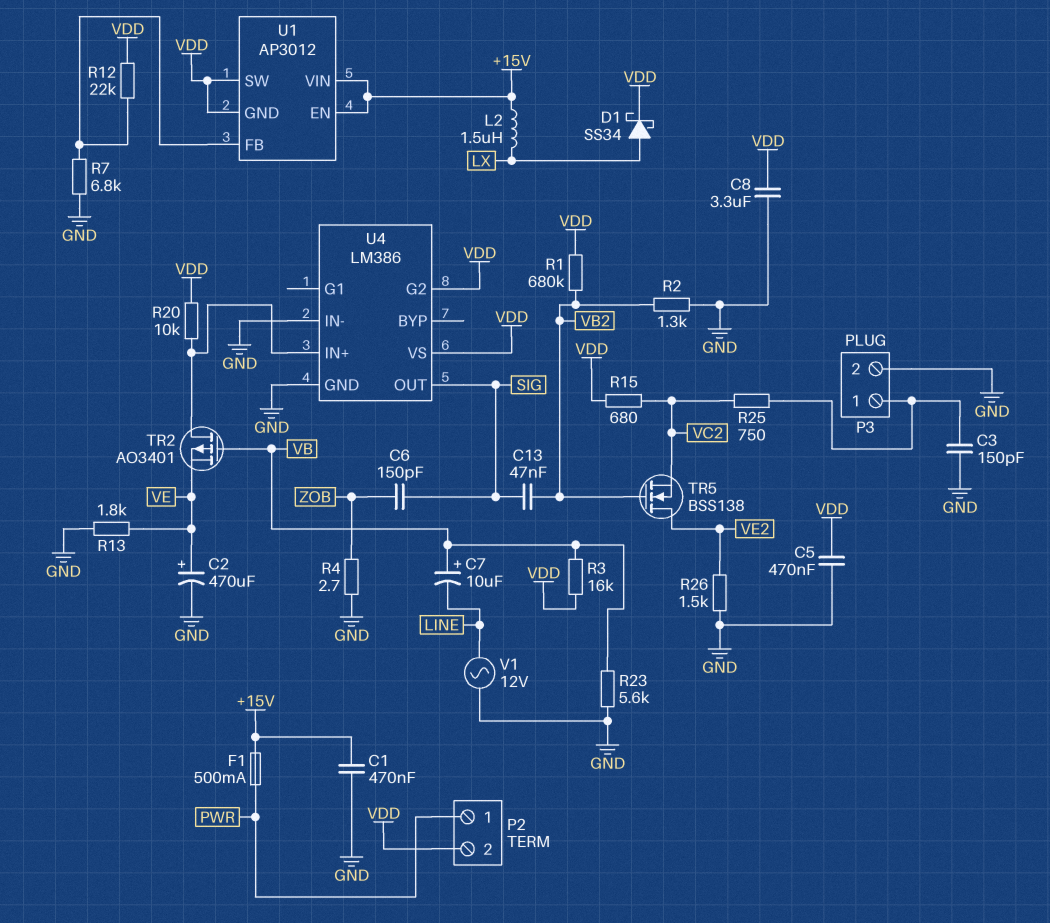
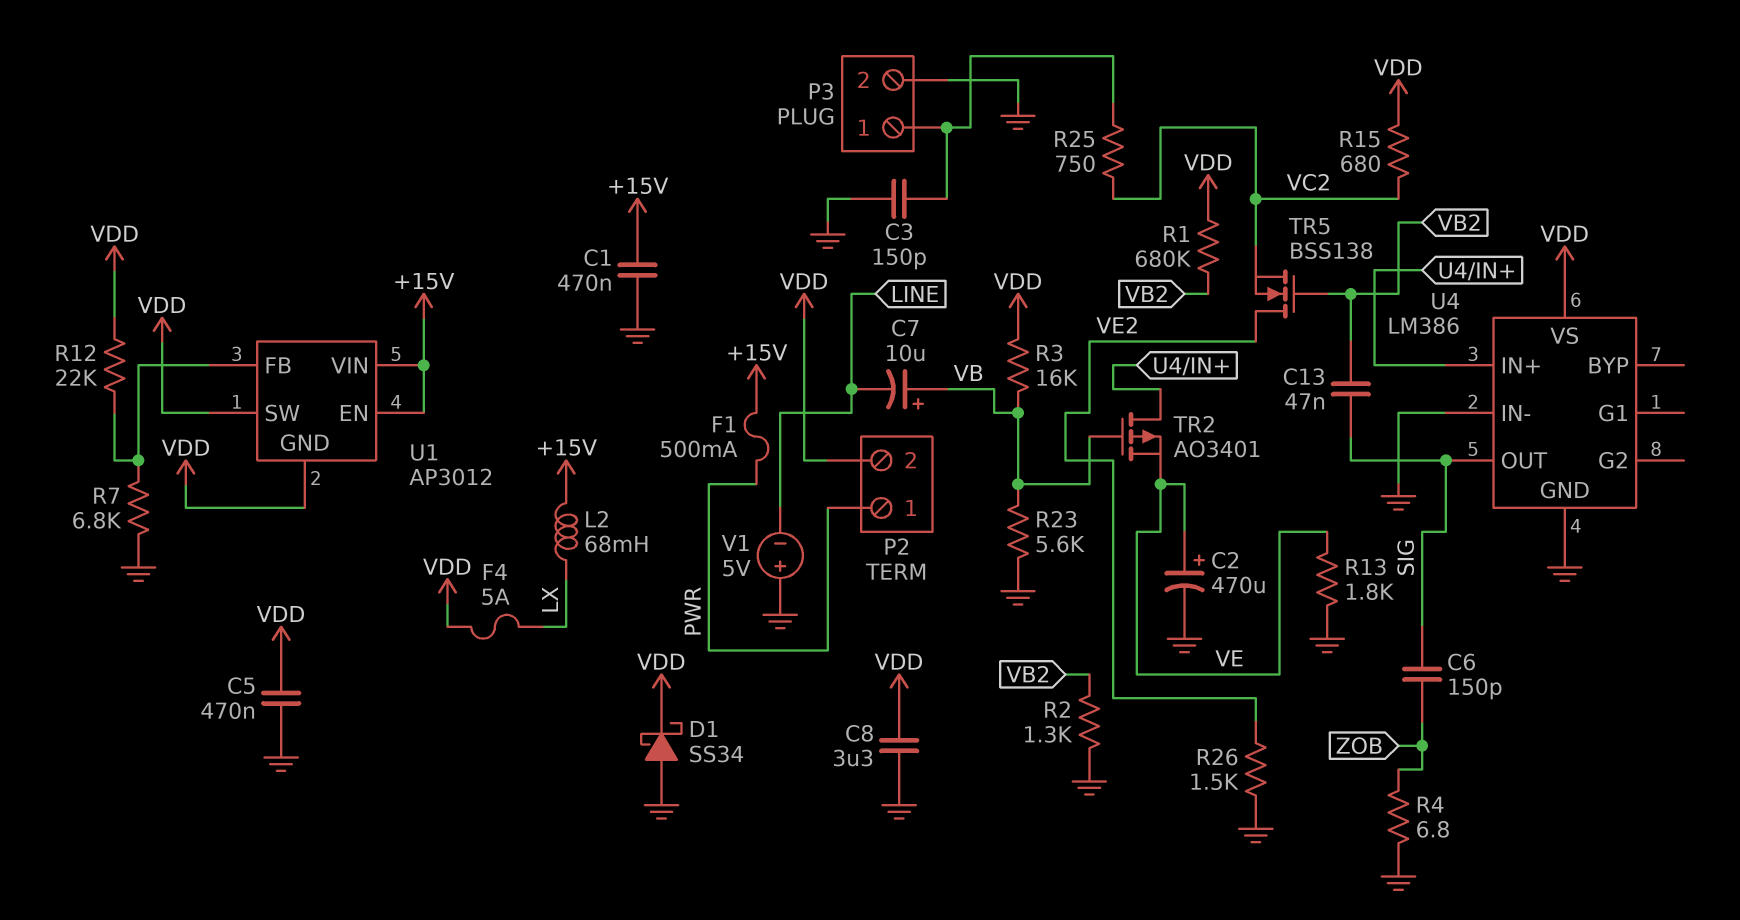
D1: schottky SS34 (A LX, K VDD) -> schottky SS34 (A GND, K VDD)
F4: none -> 5A (LX, VDD)
L2: 1.5uH (+15V, LX) -> 68mH (+15V, LX)
R4: 2.7 (GND, ZOB) -> 6.8 (GND, ZOB)
R20: 10k (U4/IN+, VDD) -> none
U4 pin G2: VDD -> none
V1: AC 12V (GND, LINE) -> 5V (plus GND, minus LINE)

